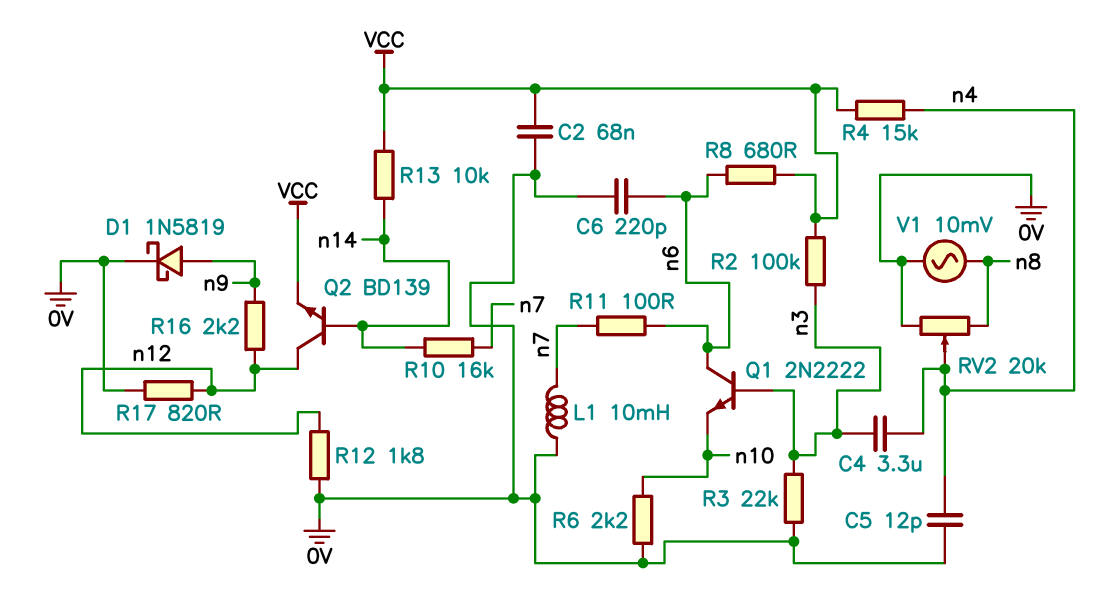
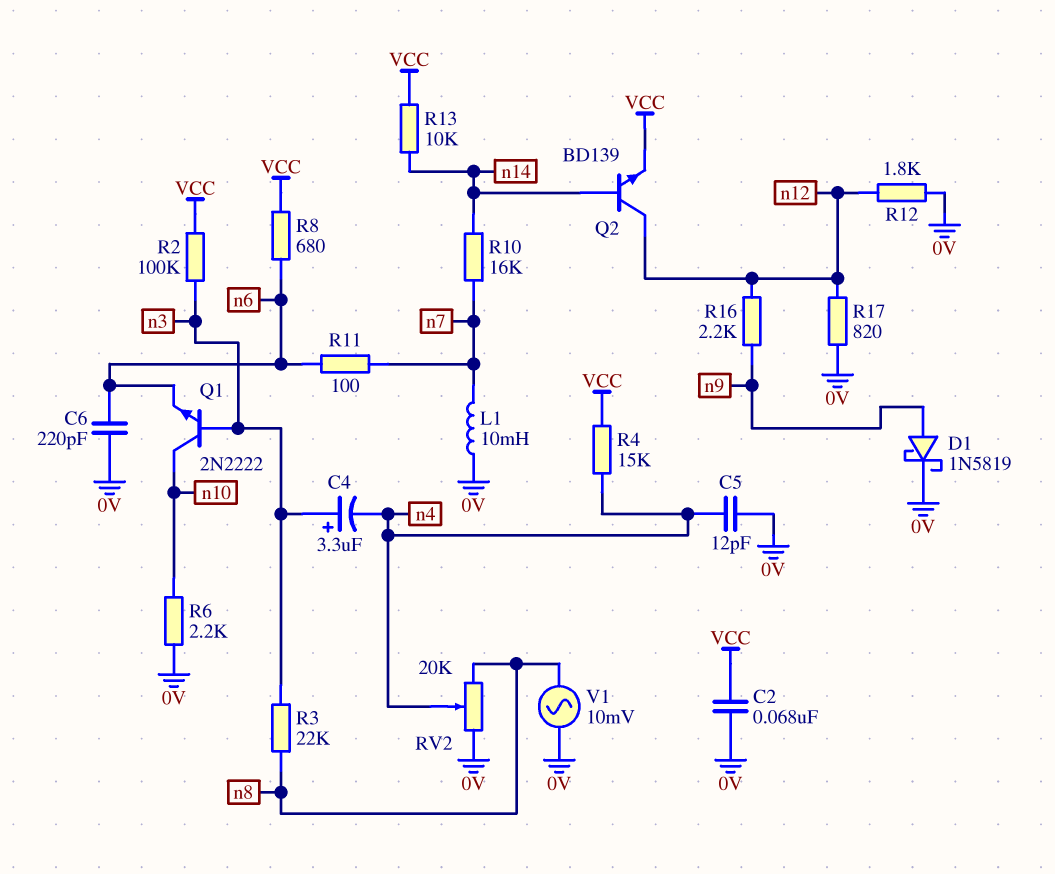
C4: 3.3uF (n3, n4) -> 3.3uF (plus n3, minus n4)
Q1: NPN 2N2222 (B n3, C n6, E n10) -> NPN 2N2222 (B n3, C n10, E n6)
R3: 22k (0V, n3) -> 22k (n3, n8)

